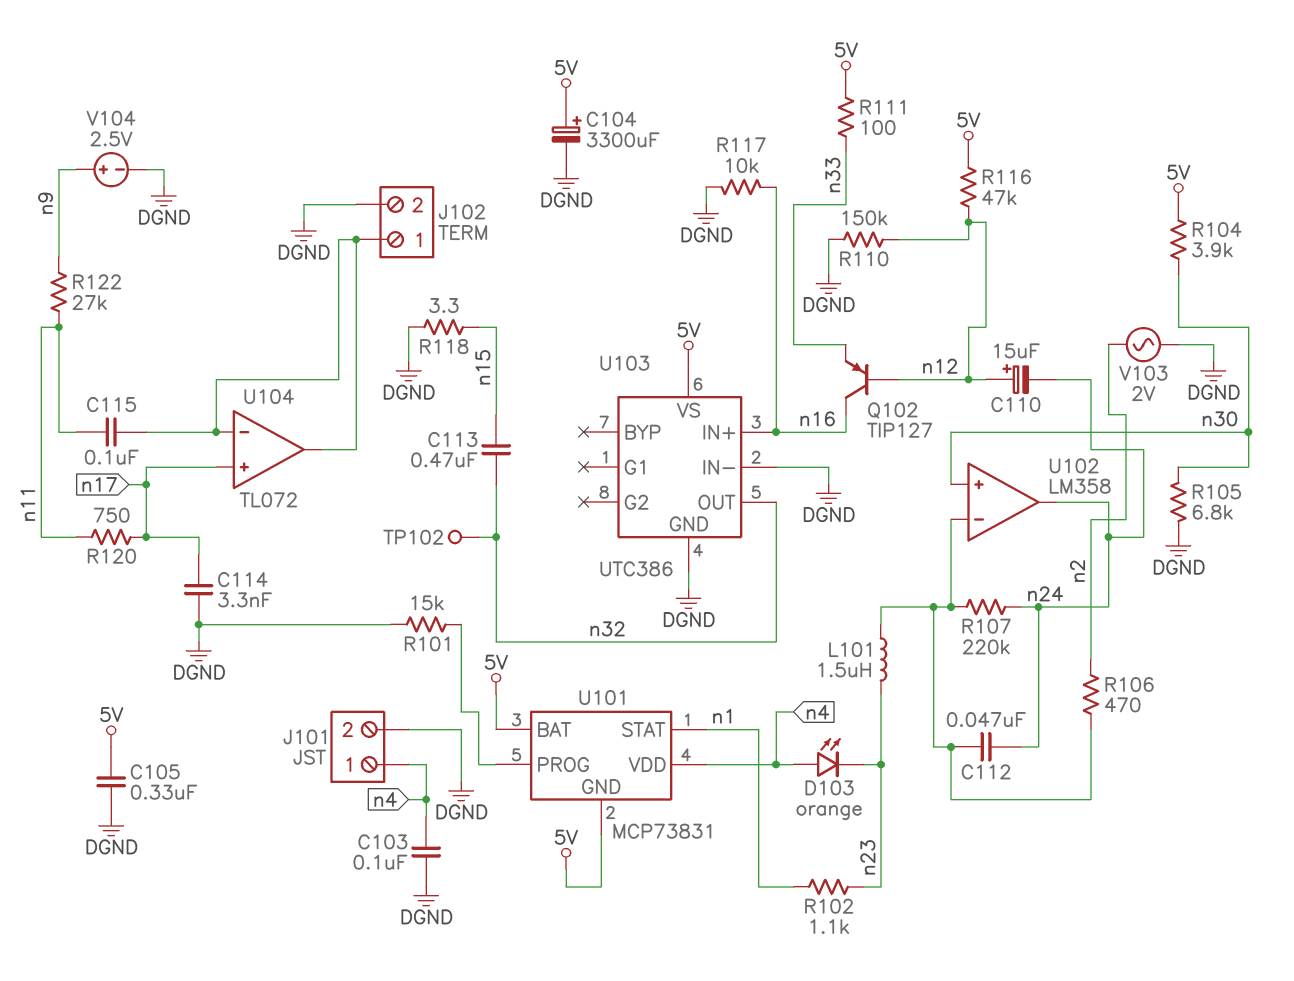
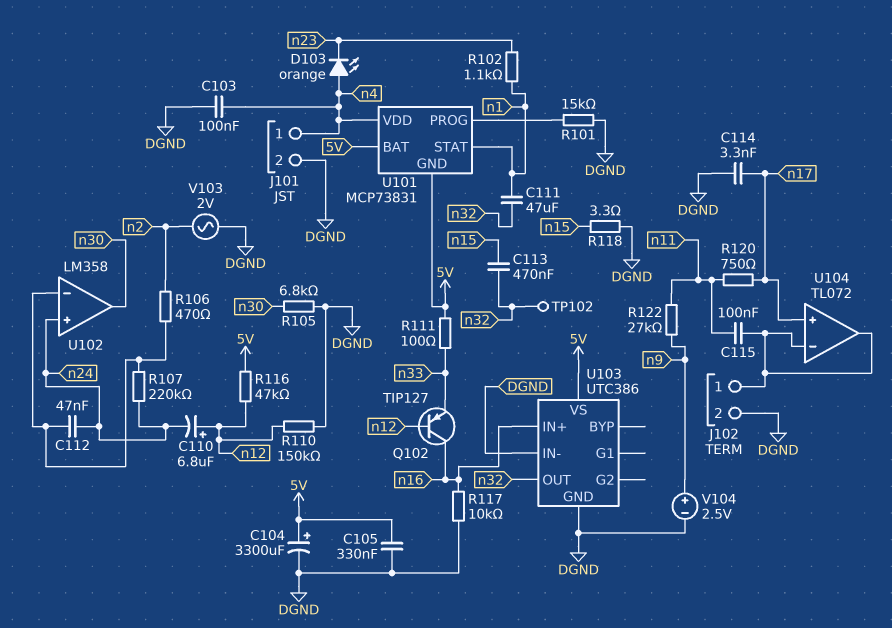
C110: 15uF (plus n12, minus n24) -> 6.8uF (plus n12, minus n24)
C111: none -> 47uF (n1, n32)
L101: 1.5uH (U102/in-, n23) -> none
R104: 3.9k (5V, n30) -> none
U102 pin in+: n30 -> n24
U102 pin out: n24 -> n30

